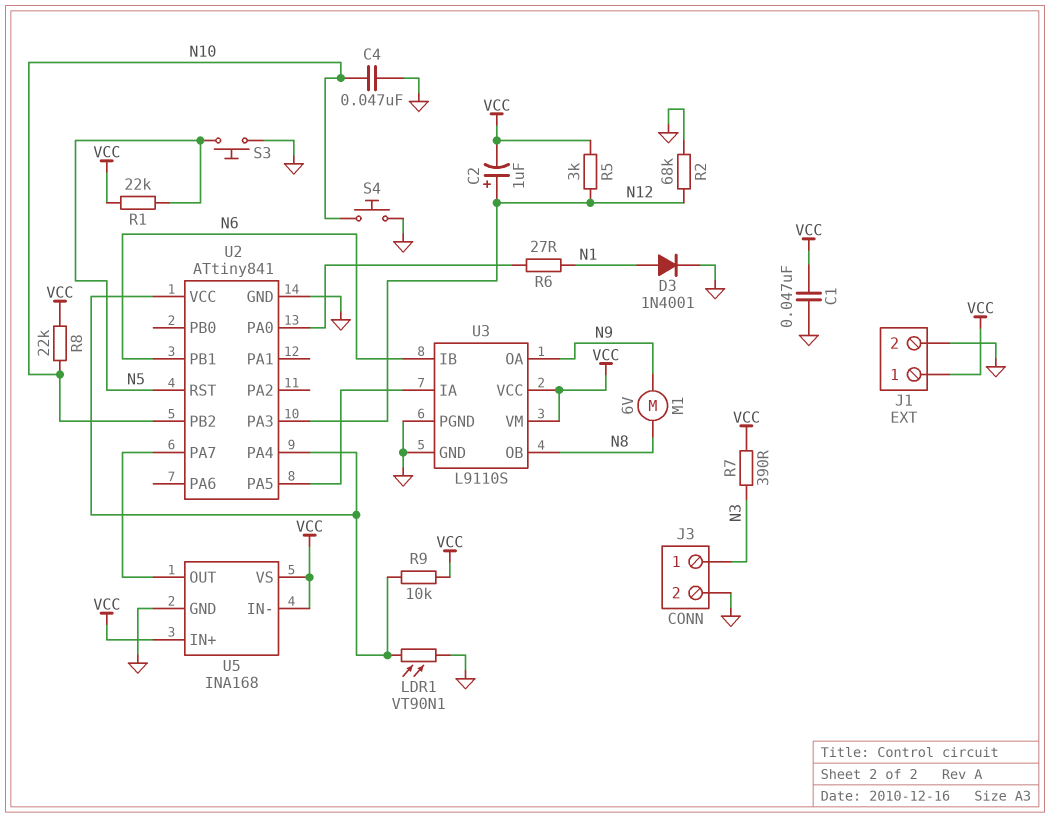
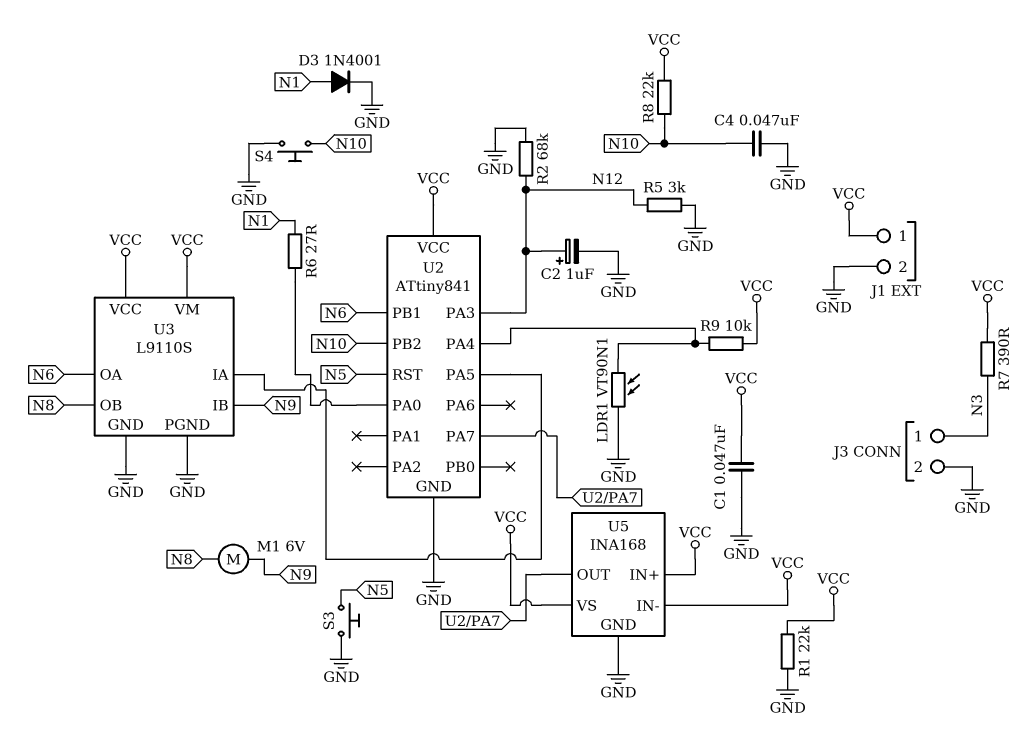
C2: 1uF (plus N12, minus VCC) -> 1uF (plus N12, minus GND)
R1: 22k (N5, VCC) -> 22k (GND, VCC)
R5: 3k (N12, VCC) -> 3k (GND, N12)
U2 pin VCC: U2/PA4 -> VCC
U3 pin IB: N6 -> N9
U3 pin OA: N9 -> N6

